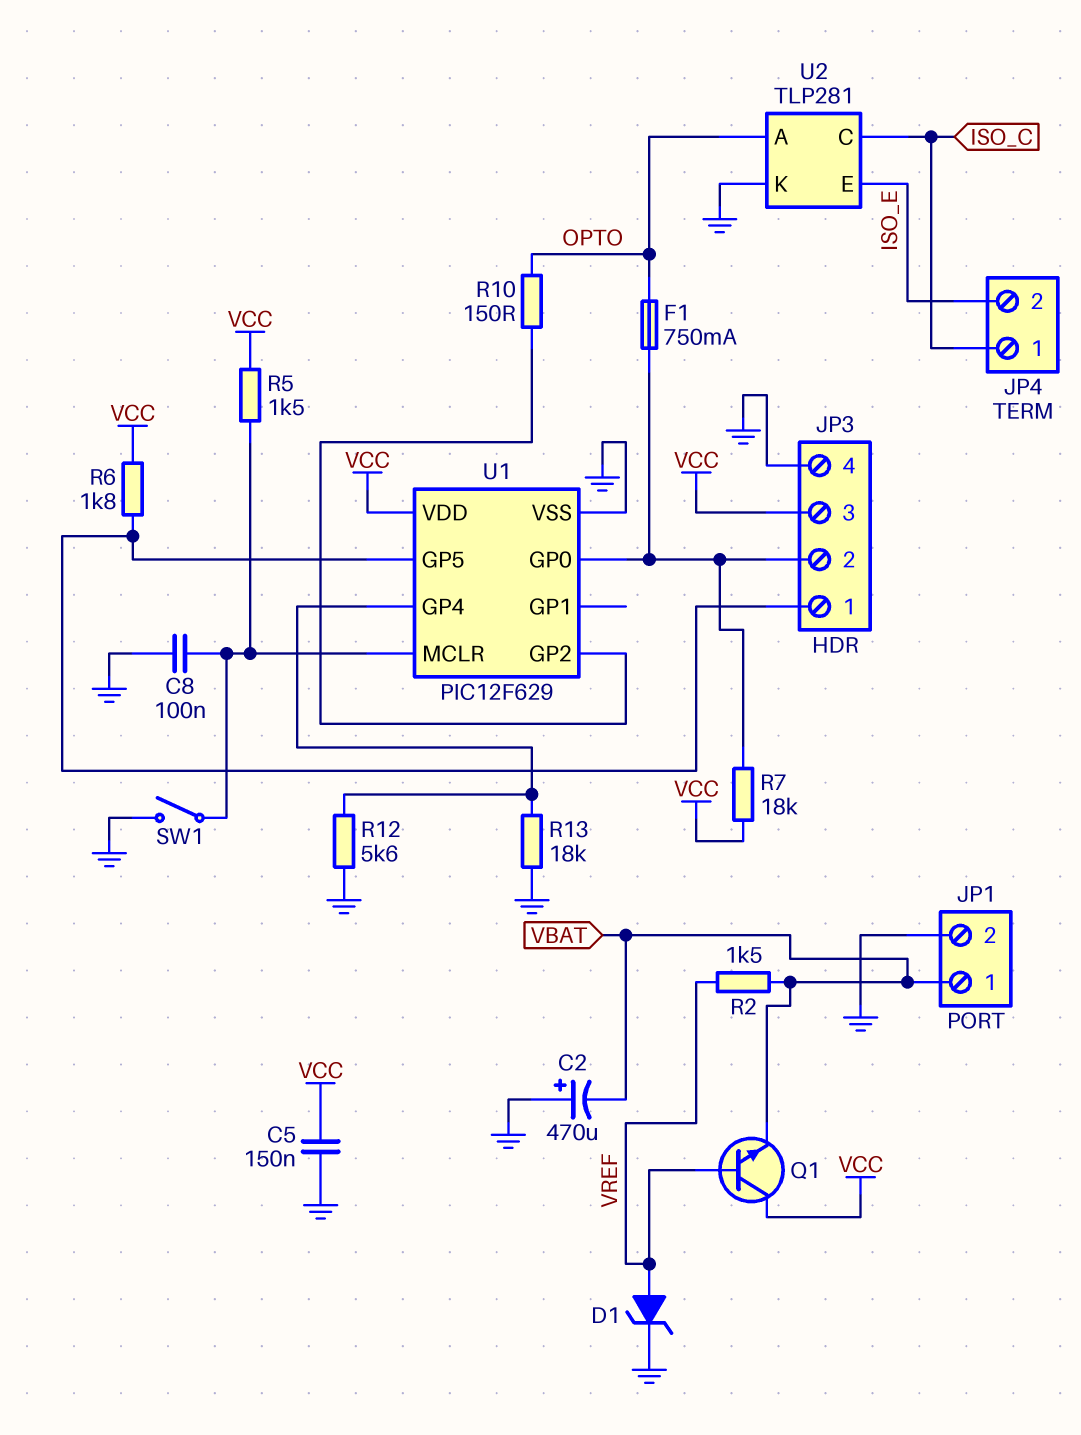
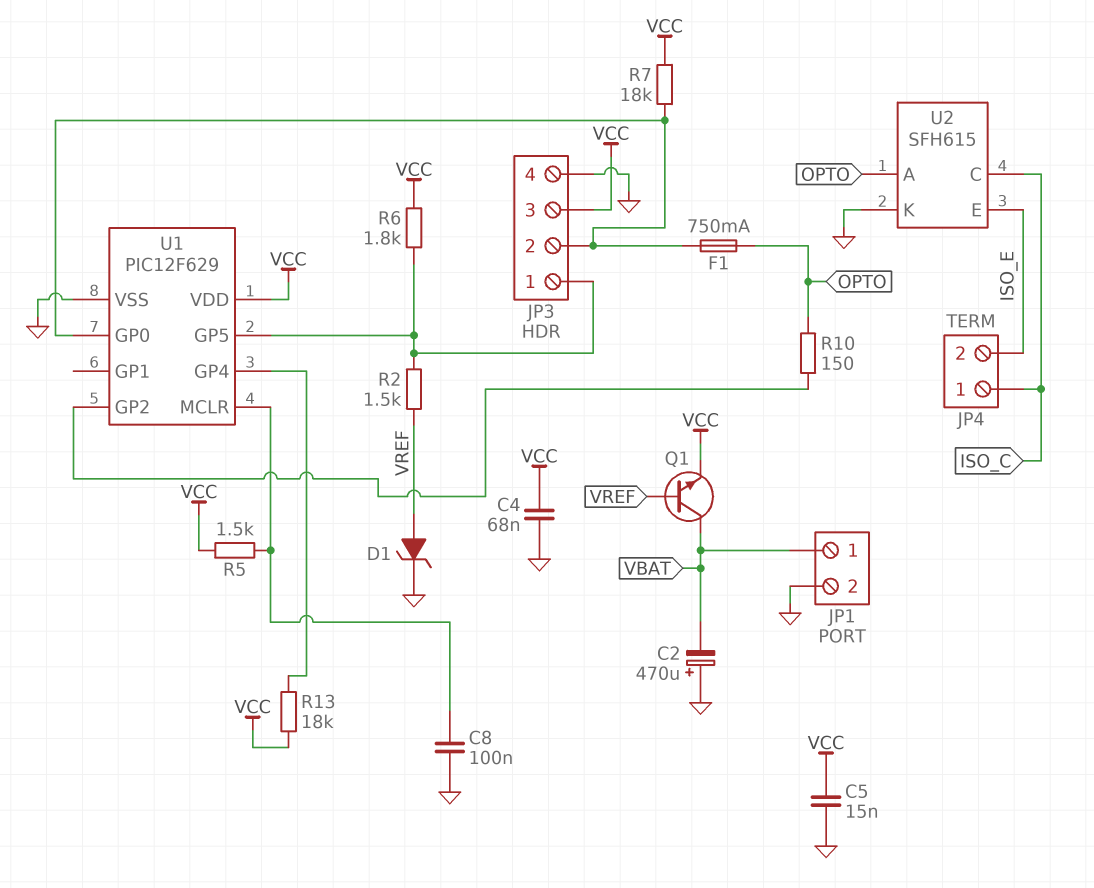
C4: none -> 68nF (GND, VCC)
C5: 150nF (GND, VCC) -> 15nF (GND, VCC)
Q1: NPN (B VREF, C VCC, E VBAT) -> NPN (B VREF, C VBAT, E VCC)
R2: 1.5k (VBAT, VREF) -> 1.5k (JP3/1, VREF)
R12: 5.6k (GND, U1/GP4) -> none
R13: 18k (GND, U1/GP4) -> 18k (U1/GP4, VCC)
SW1: switch (GND, U1/MCLR) -> none
U2: TLP281 -> SFH615

